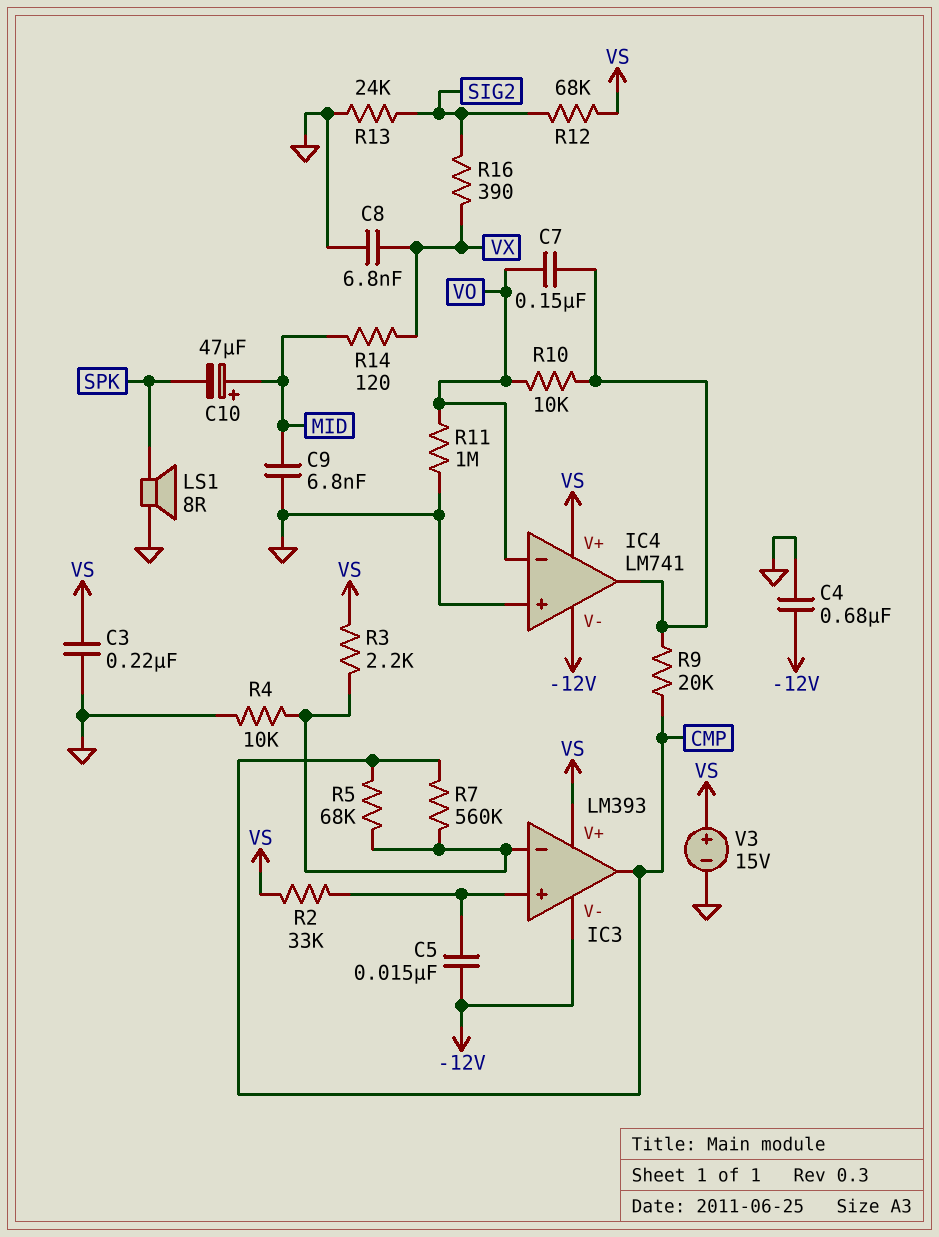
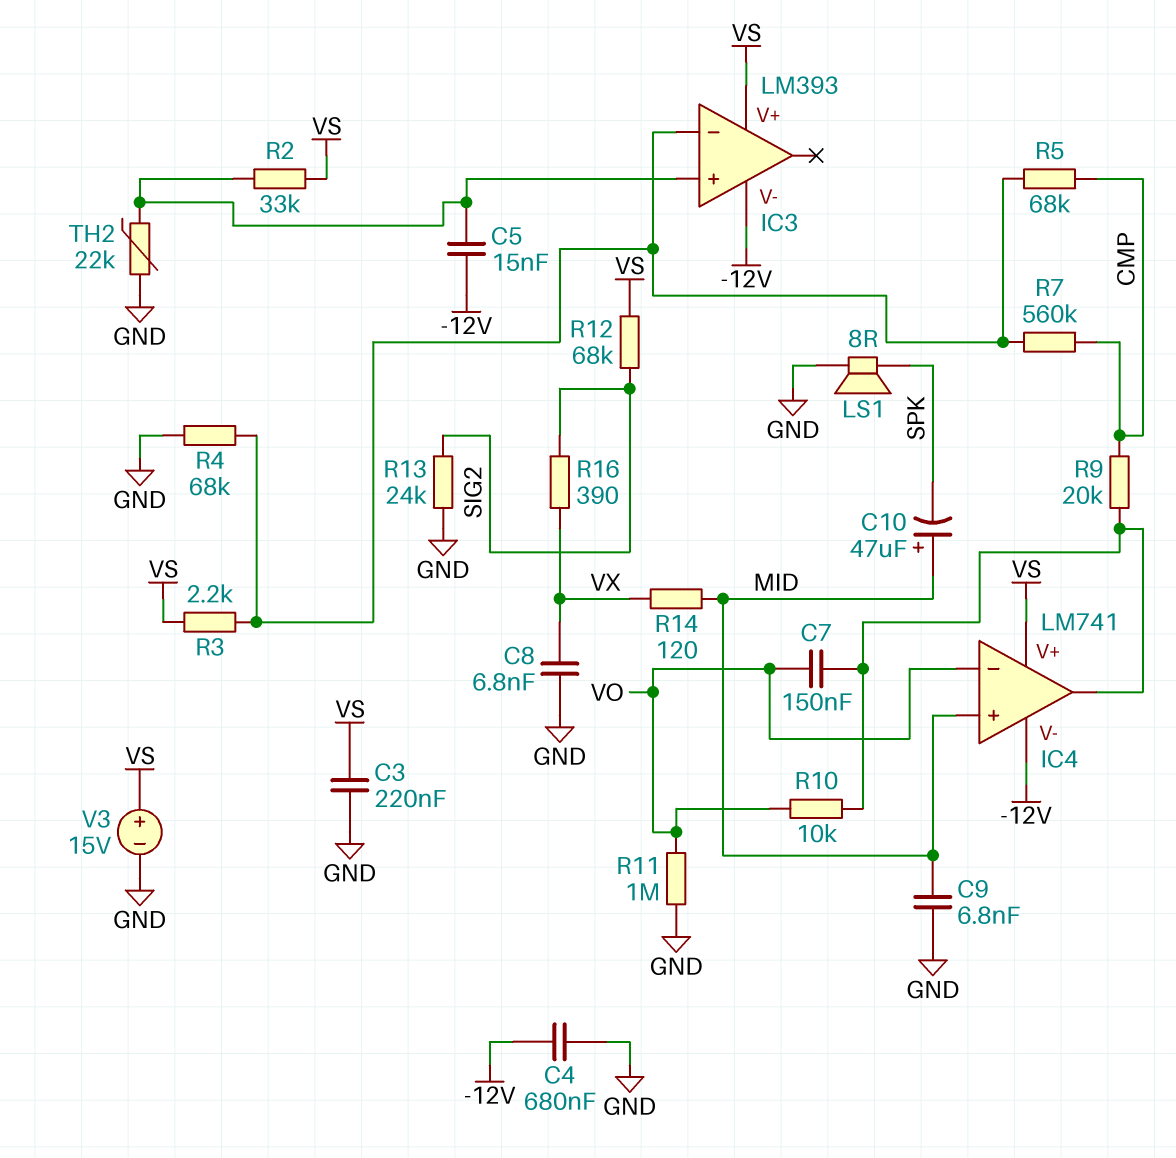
IC3 pin out: CMP -> none
IC4 pin in+: GND -> MID
R4: 10k (GND, IC3/in-) -> 68k (GND, IC3/in-)
TH2: none -> 22k (GND, IC3/in+)

